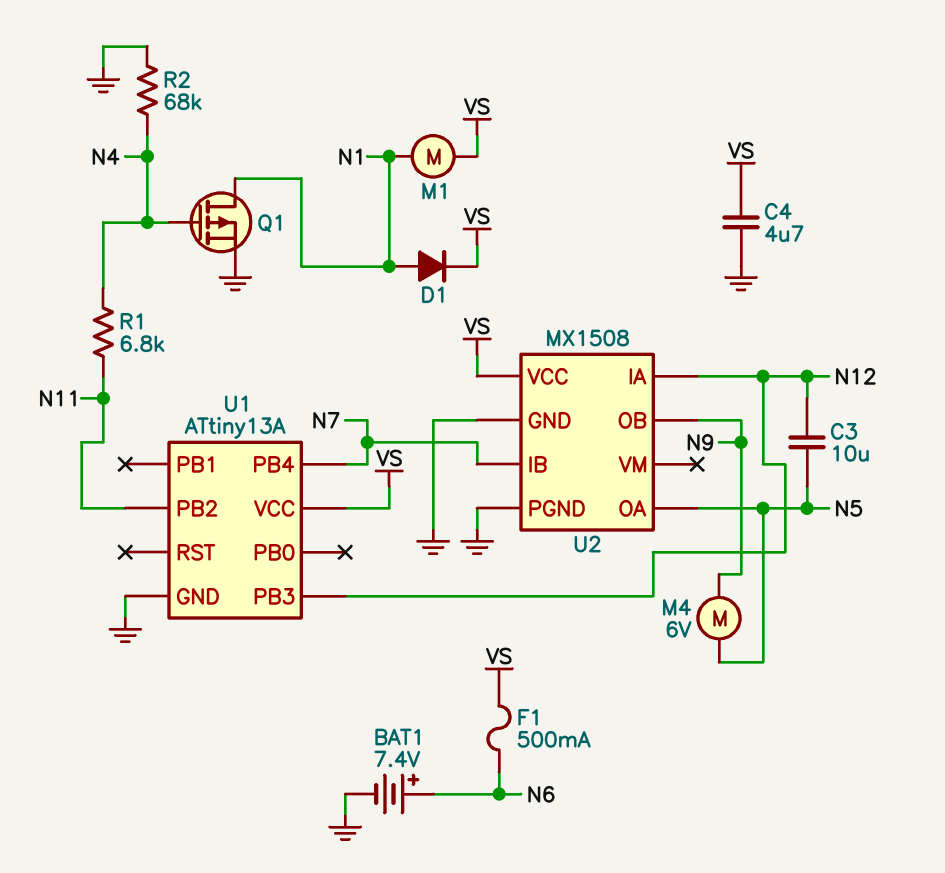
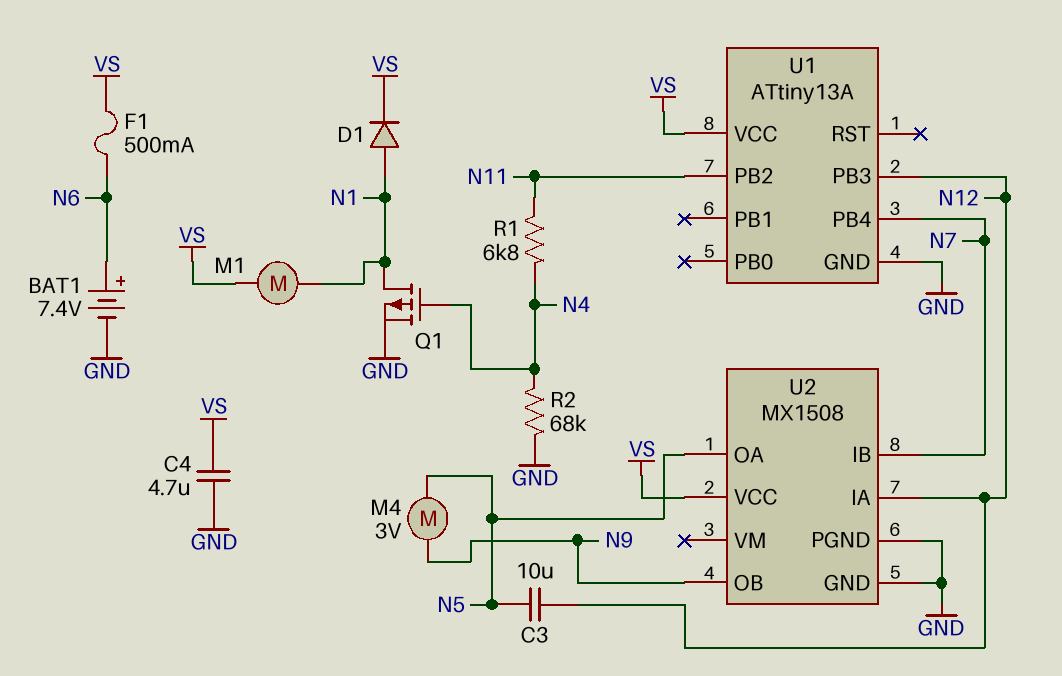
M4: motor 6V (N5, N9) -> motor 3V (N5, N9)

